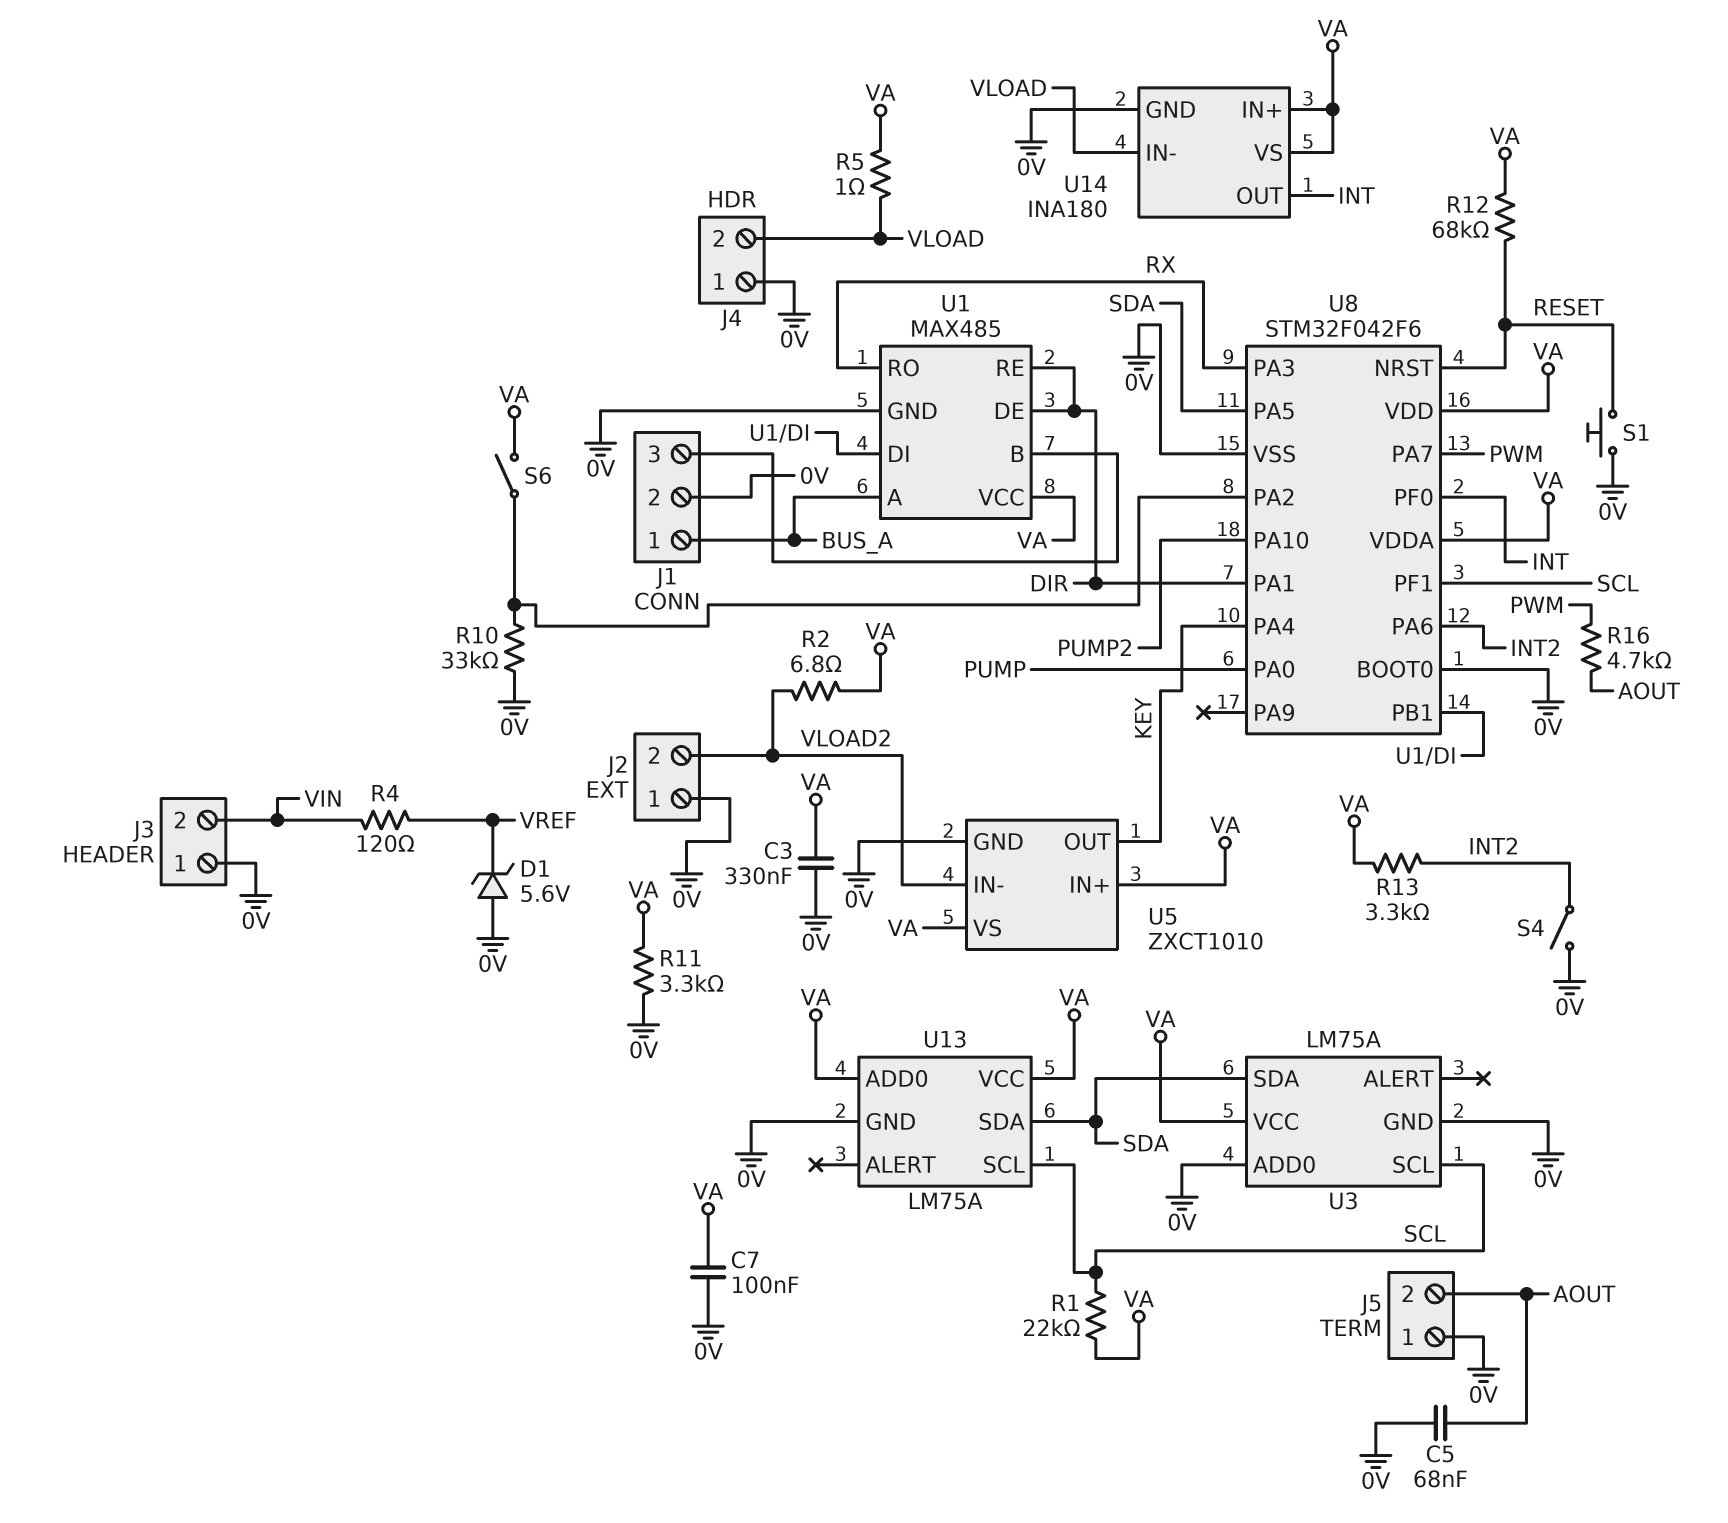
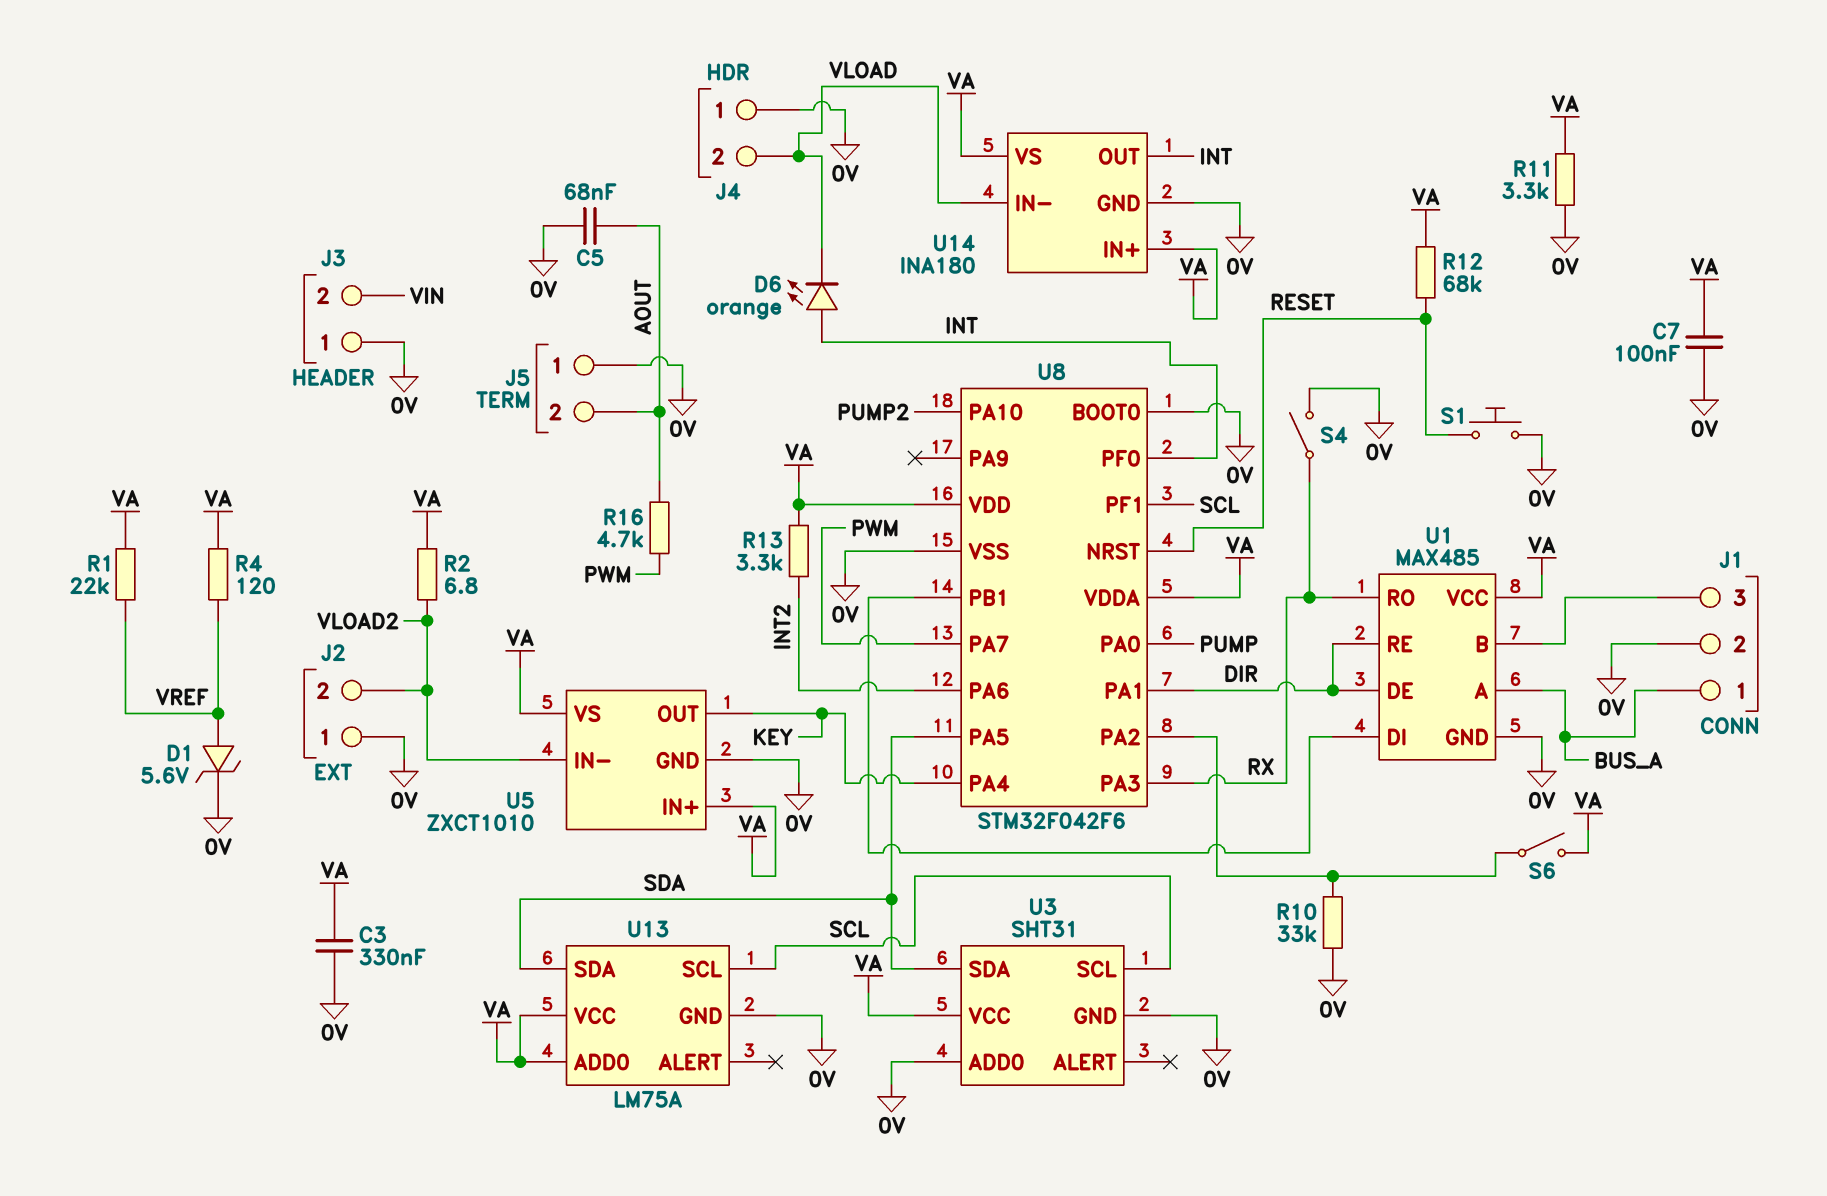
D1: zener 5.6V (A 0V, K VREF) -> zener 5.6V (A VREF, K 0V)
D6: none -> LED orange (A INT, K VLOAD)
R1: 22k (SCL, VA) -> 22k (VA, VREF)
R4: 120 (VIN, VREF) -> 120 (VA, VREF)
R5: 1 (VA, VLOAD) -> none
S4: switch (0V, INT2) -> switch (0V, RX)
U3: LM75A -> SHT31

